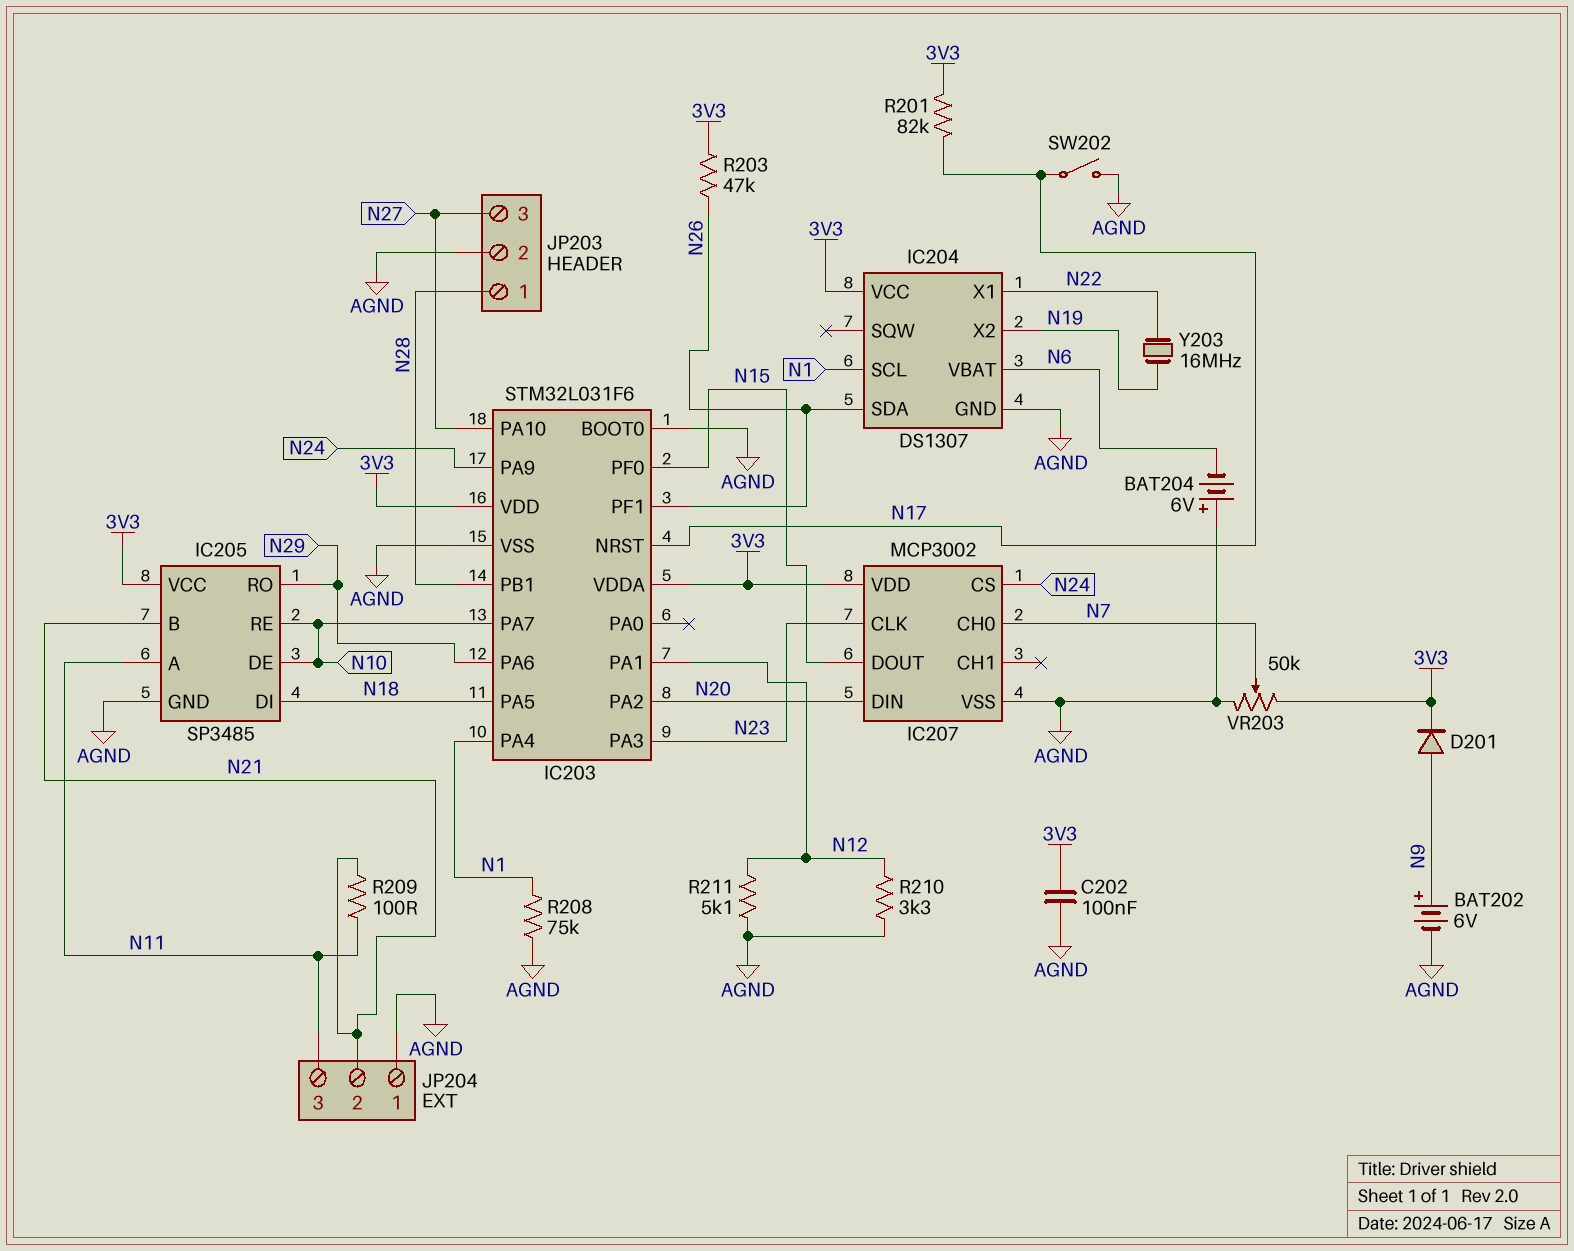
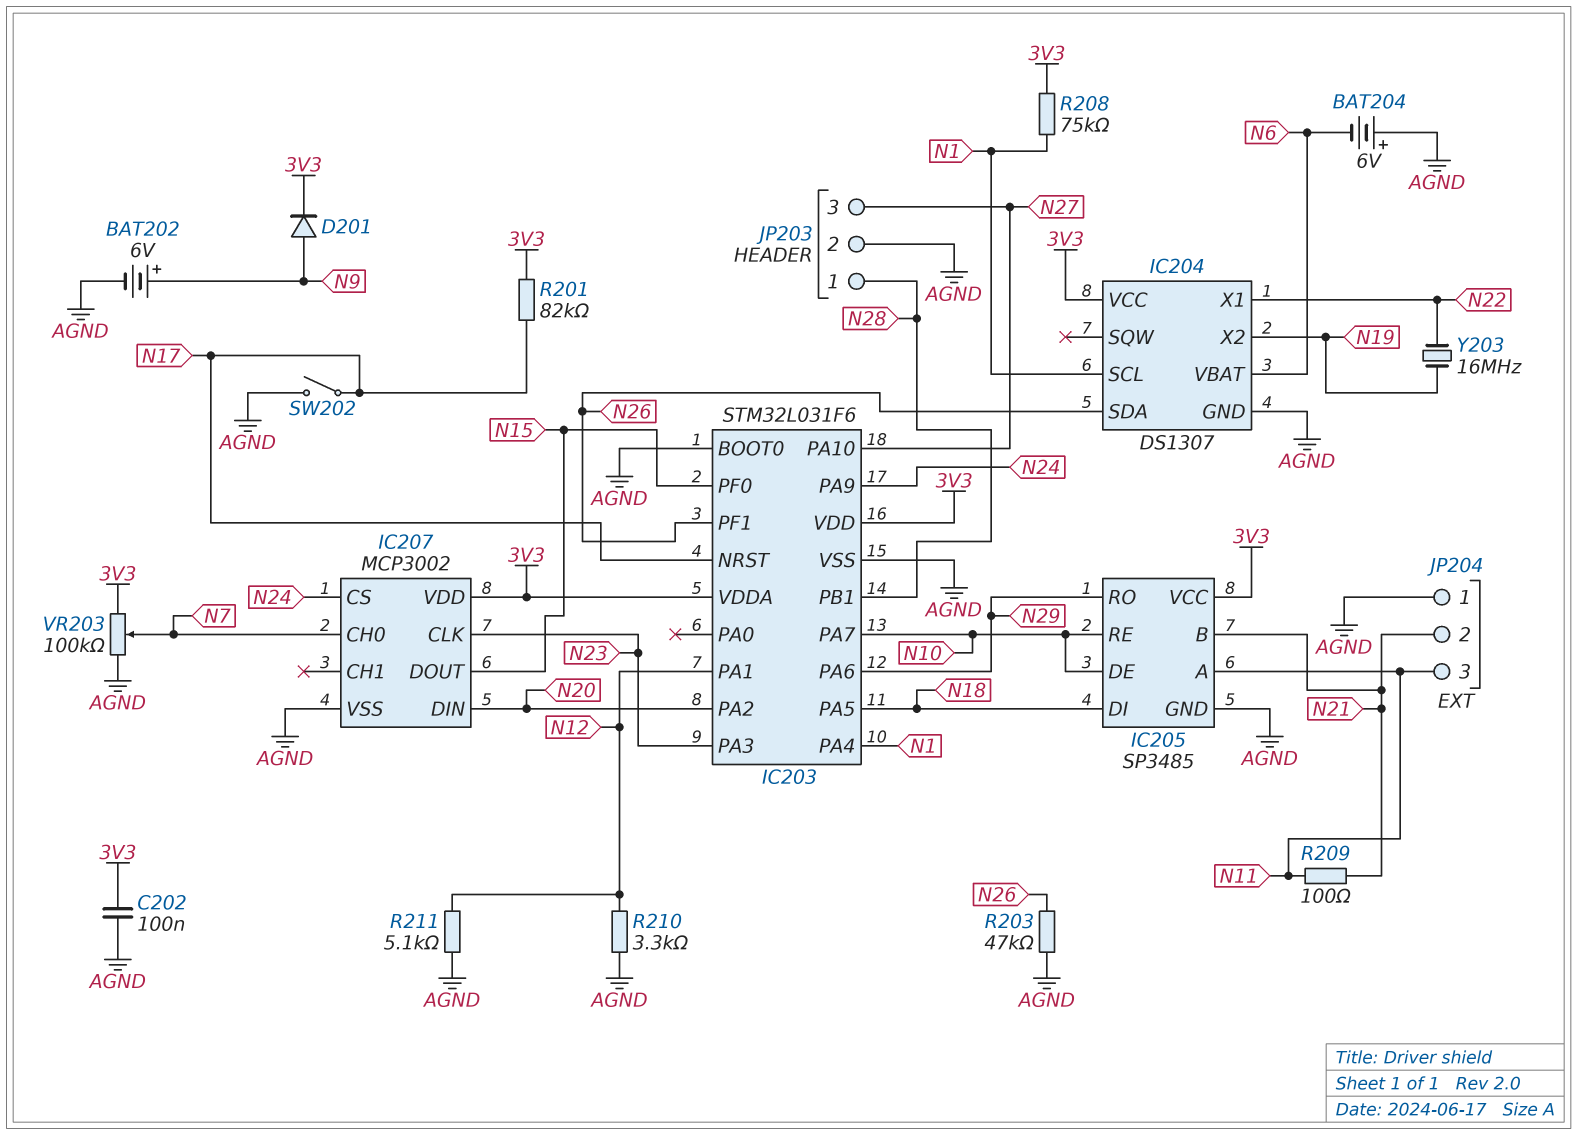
R203: 47k (3V3, N26) -> 47k (AGND, N26)
R208: 75k (AGND, N1) -> 75k (3V3, N1)
VR203: 50k (3V3, AGND, wiper N7) -> 100k (3V3, AGND, wiper N7)

